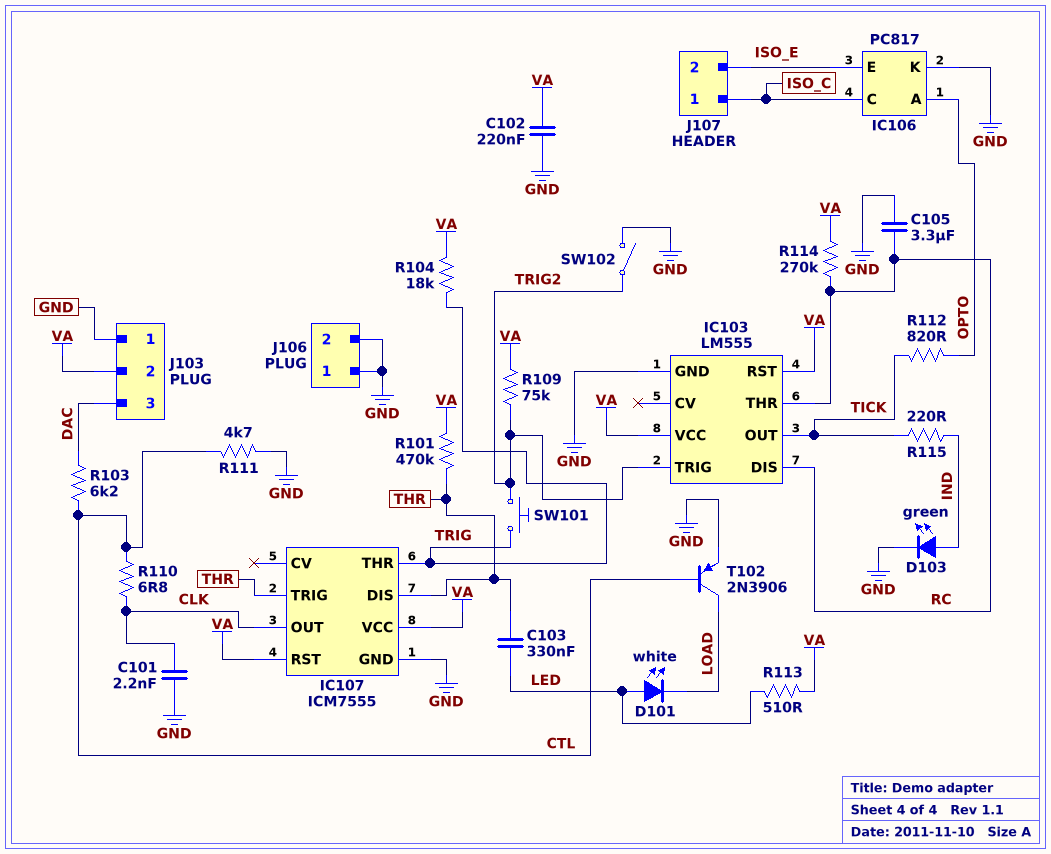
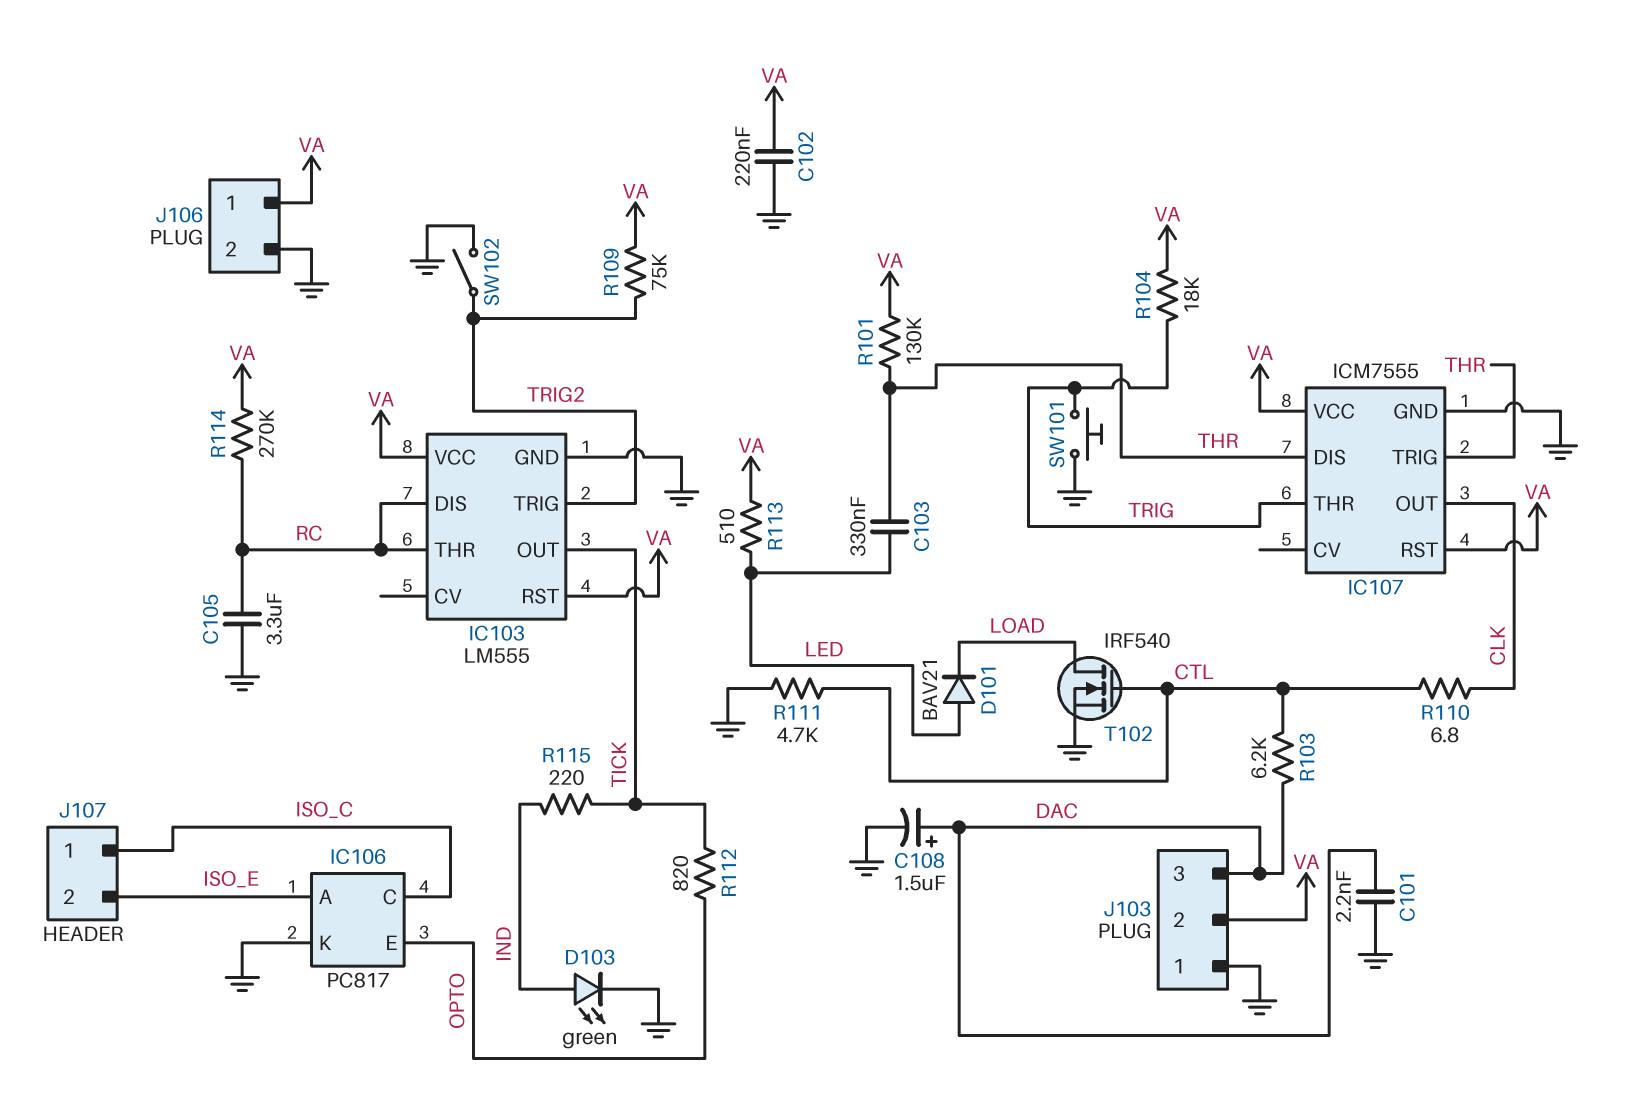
C101: 2.2nF (CLK, GND) -> 2.2nF (DAC, GND)
C108: none -> 1.5uF (plus DAC, minus GND)
D101: LED white (A LED, K LOAD) -> diode BAV21 (A LED, K LOAD)
IC106 pin A: OPTO -> ISO_E
IC106 pin E: ISO_E -> OPTO
J106 pin 1: GND -> VA
R101: 470k (THR, VA) -> 130k (THR, VA)
SW101: button (TRIG, TRIG2) -> button (GND, TRIG)
T102: PNP 2N3906 (B CTL, C LOAD, E GND) -> NMOS IRF540 (G CTL, D LOAD, S GND)

